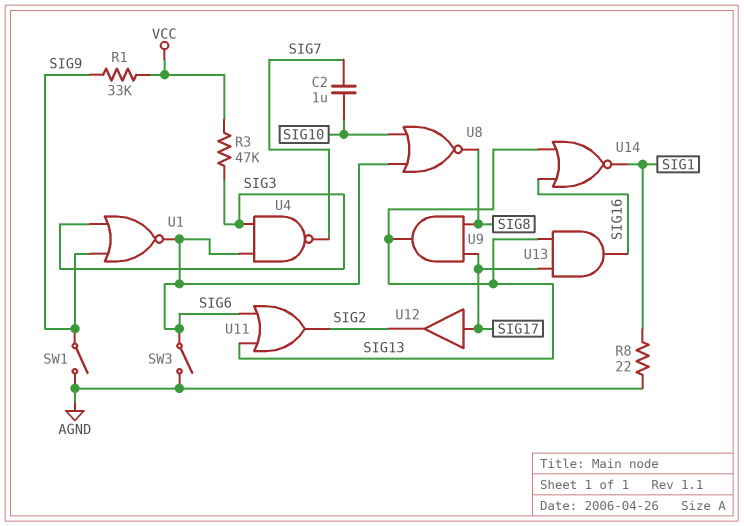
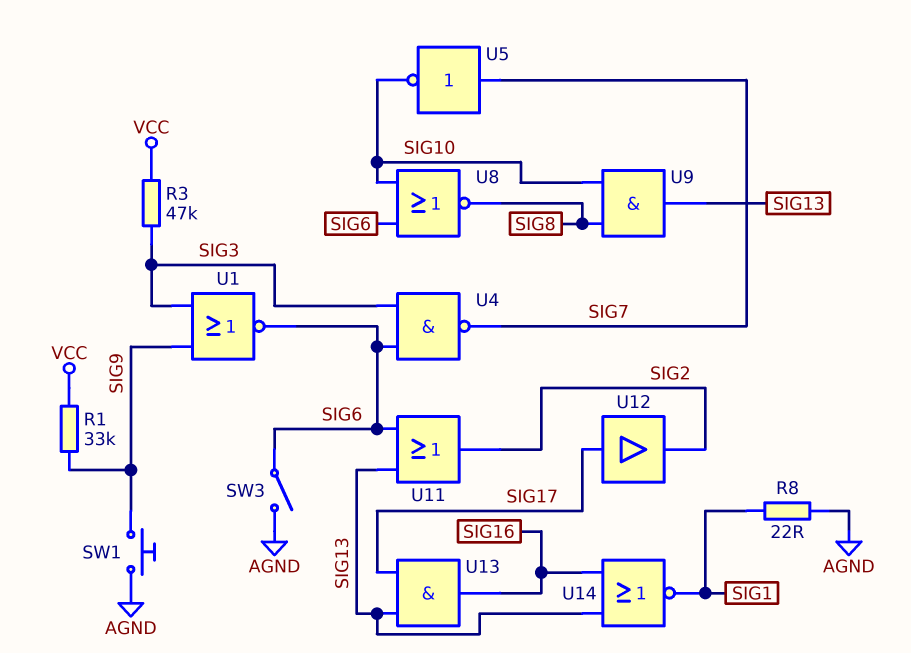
C2: 1uF (SIG7, SIG10) -> none
SW1: switch (AGND, SIG9) -> button (AGND, SIG9)
U5: none -> NOT (in SIG7, out SIG10)
U9: AND (in SIG8, in SIG17, out SIG13) -> AND (in SIG8, in SIG10, out SIG13)

